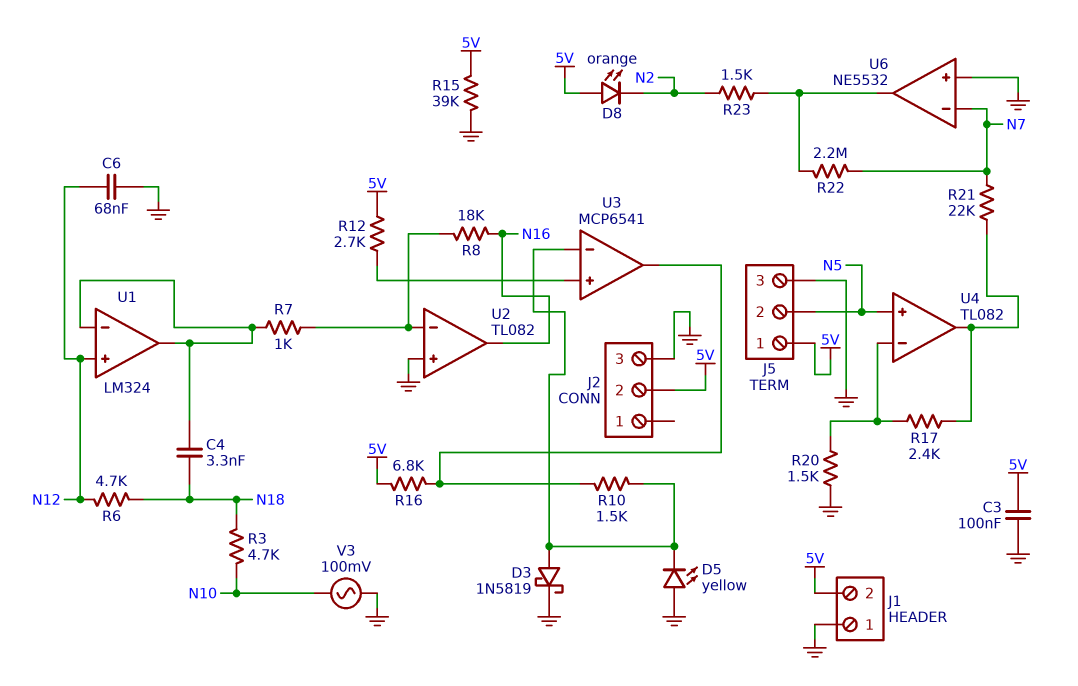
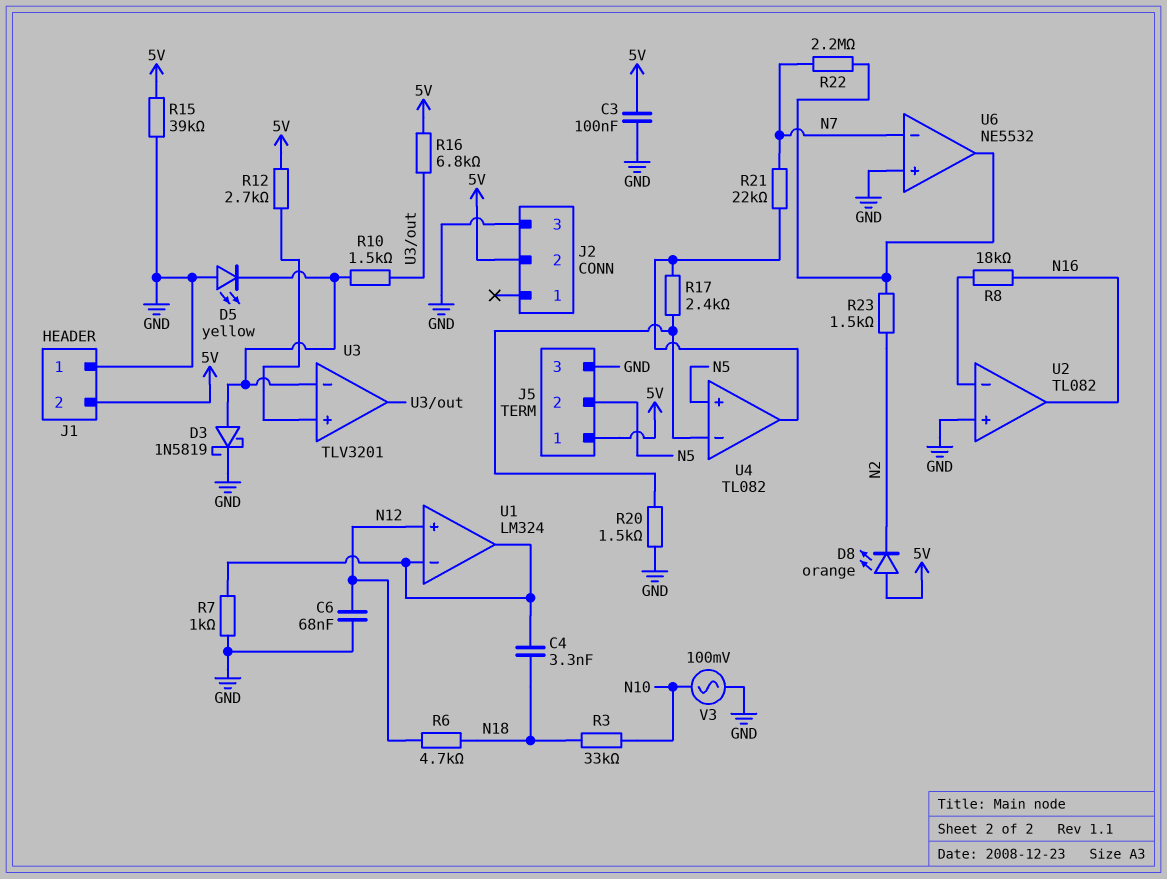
R3: 4.7k (N10, N18) -> 33k (N10, N18)
R7: 1k (U1/in-, U2/in-) -> 1k (GND, U1/in-)
U3: MCP6541 -> TLV3201

